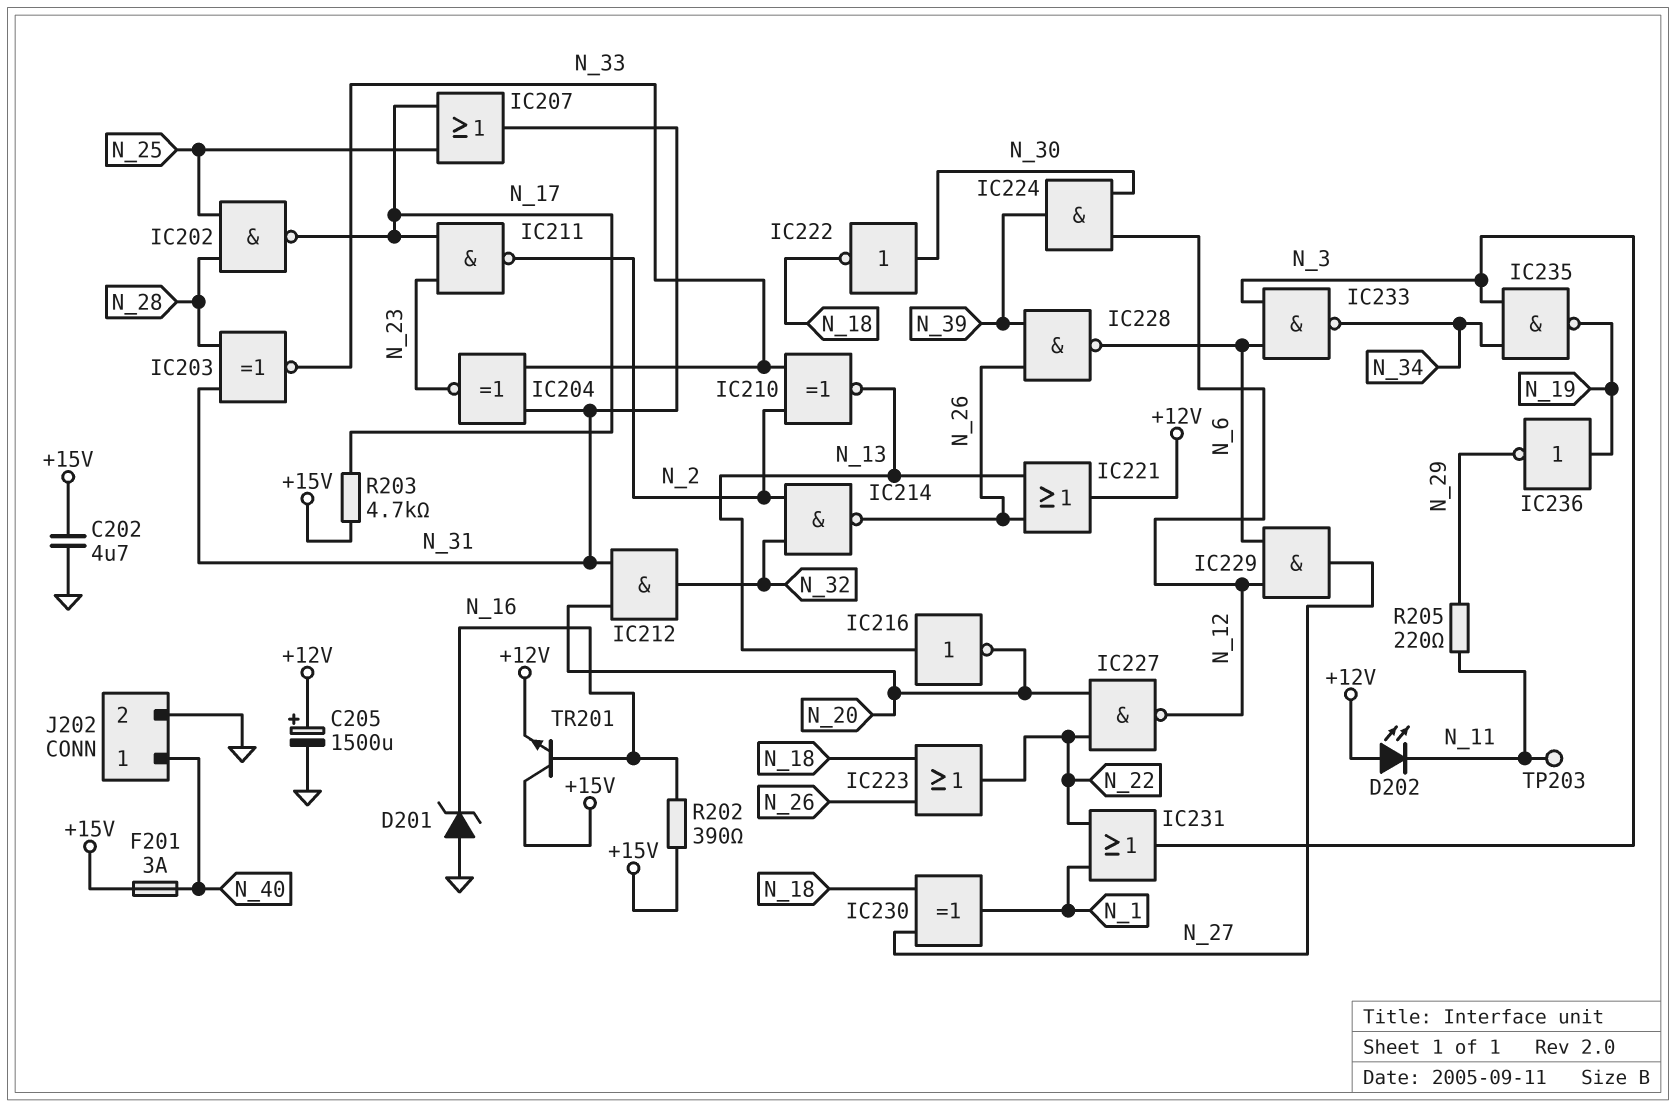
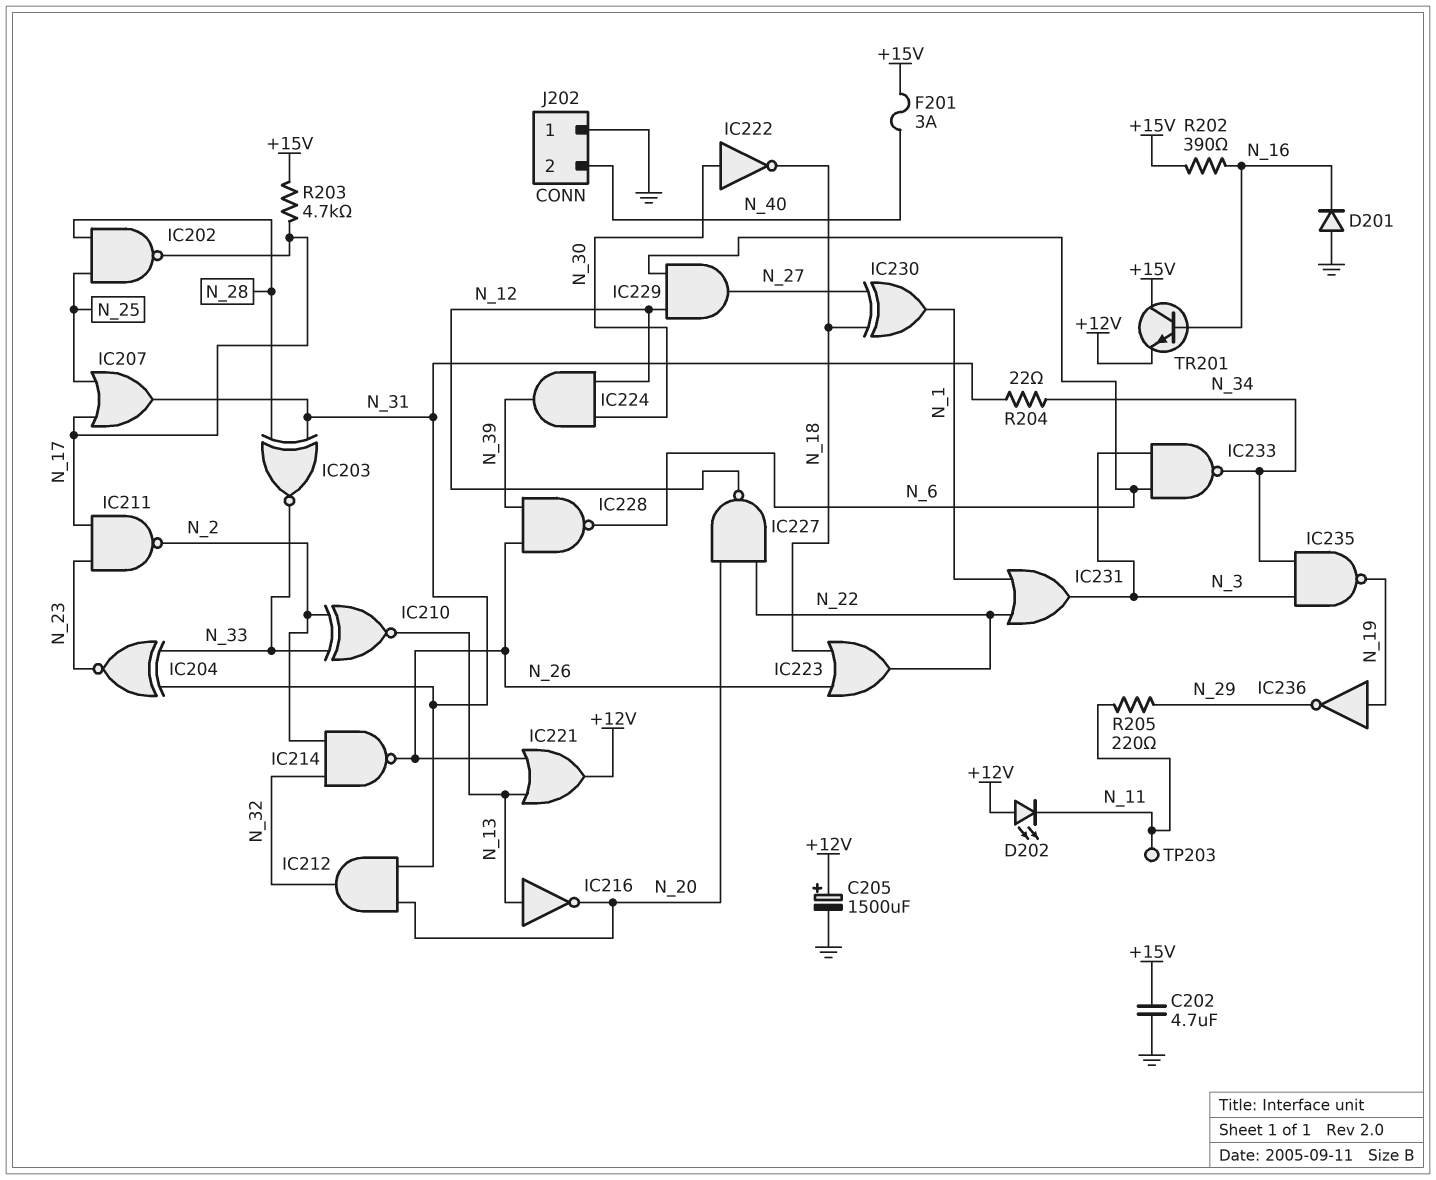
D201: zener (A GND, K N_16) -> diode (A GND, K N_16)
J202 pin 1: N_40 -> GND
J202 pin 2: GND -> N_40
R204: none -> 22 (N_31, N_34)

